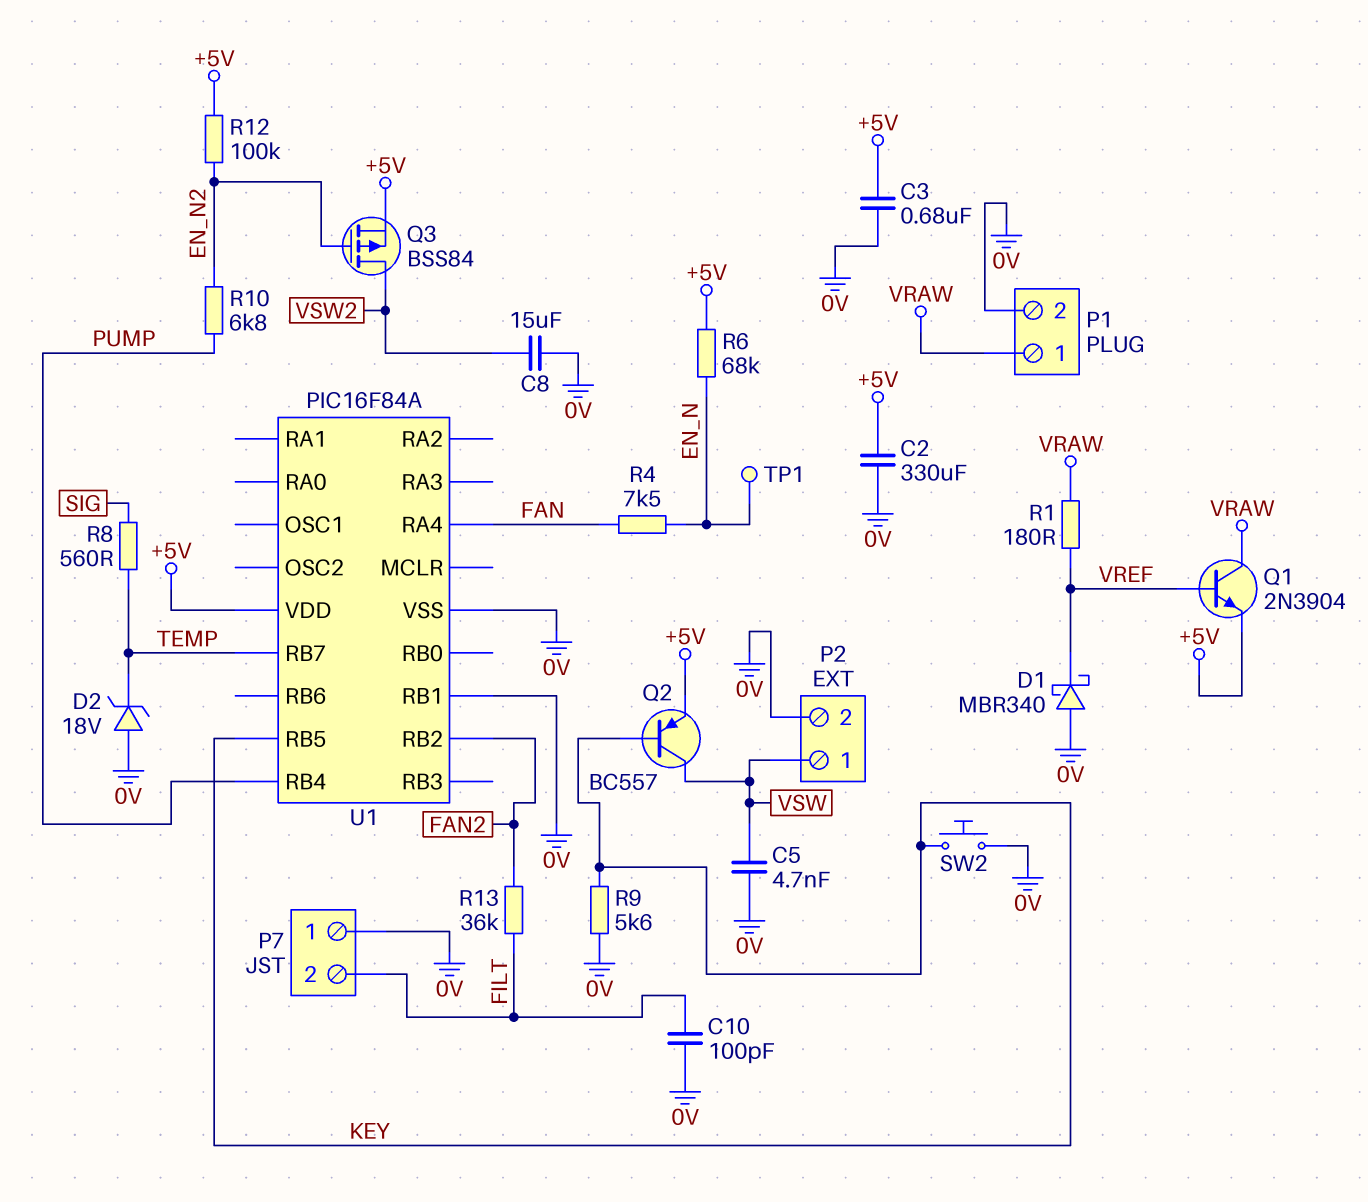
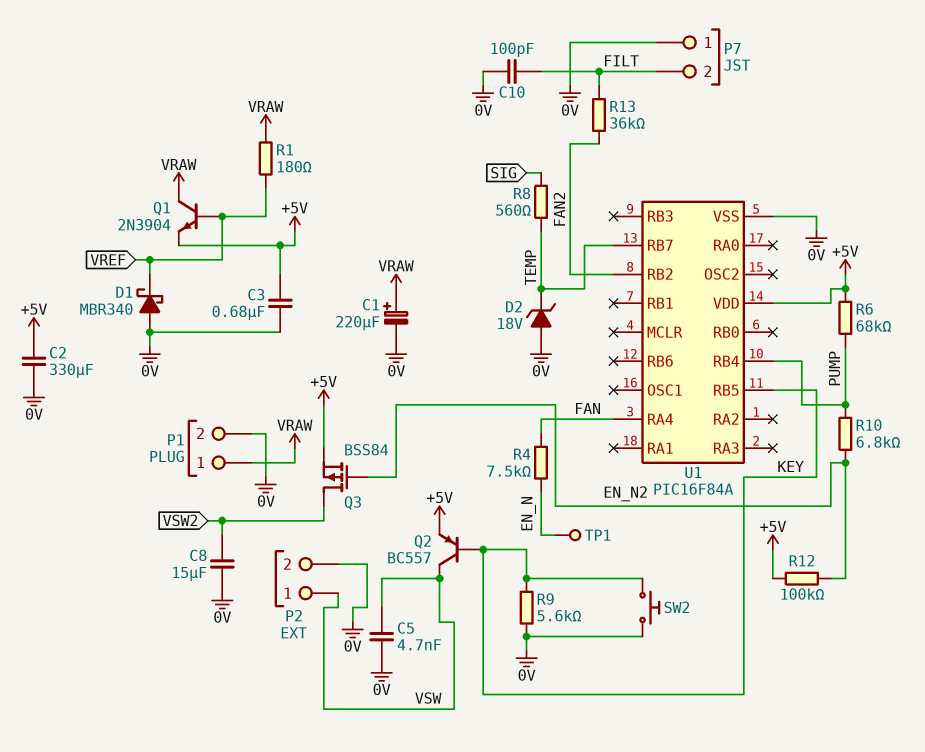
C1: none -> 220uF (plus VRAW, minus 0V)
R6: 68k (+5V, EN_N) -> 68k (+5V, PUMP)
U1 pin RB1: 0V -> none

